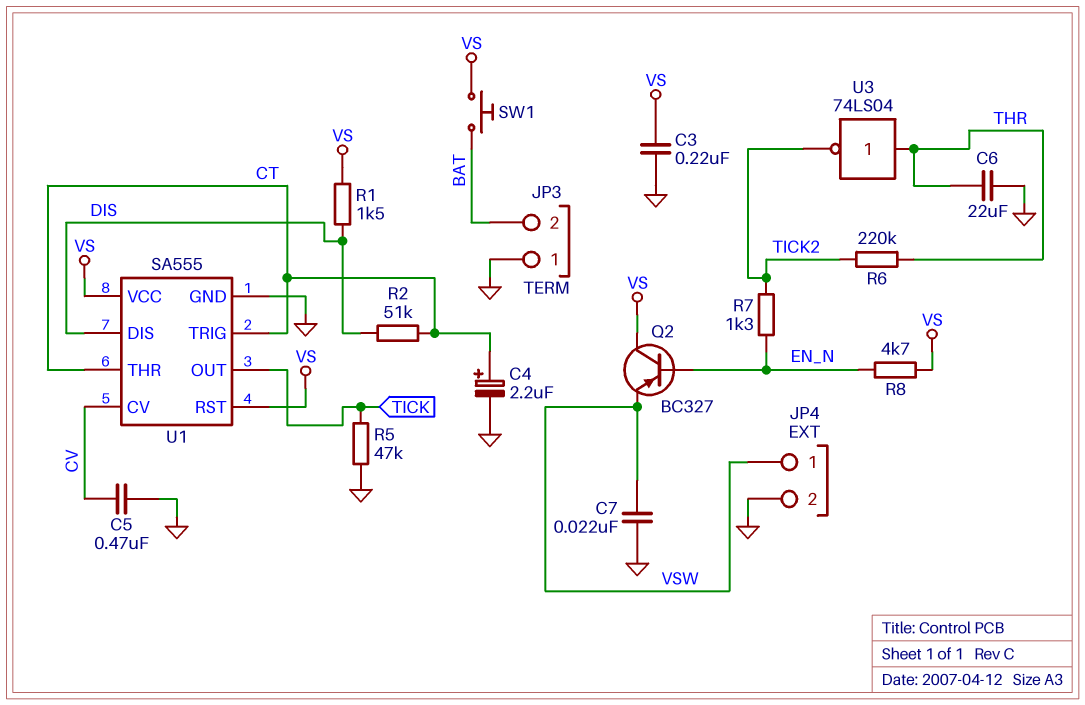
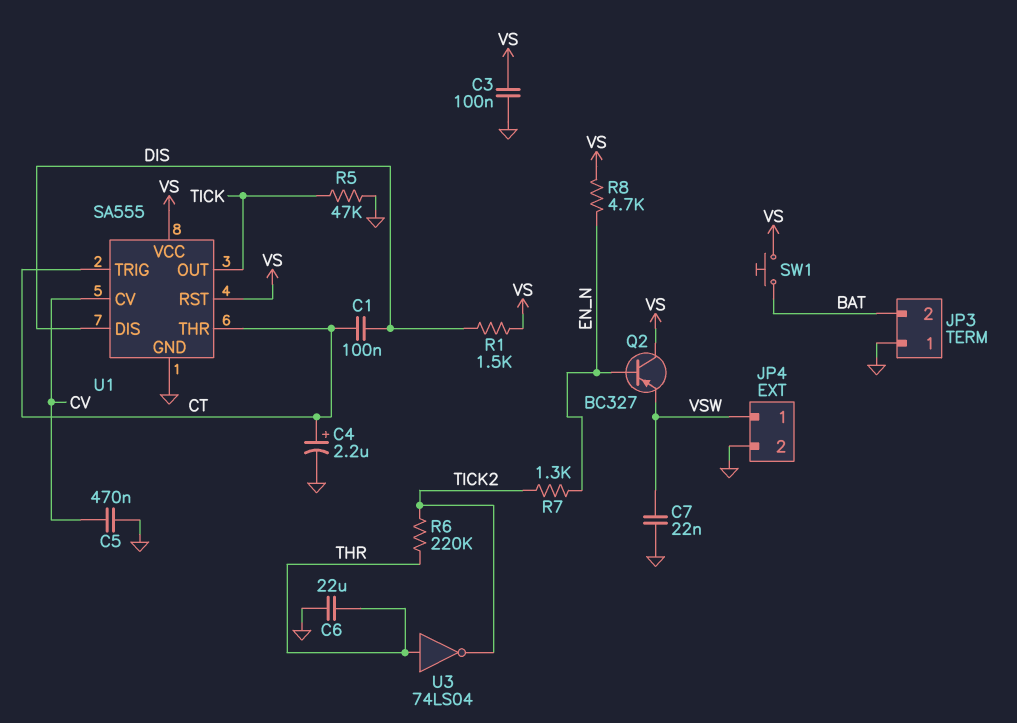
C1: none -> 100nF (CT, DIS)
C3: 220nF (GND, VS) -> 100nF (GND, VS)
R2: 51k (CT, DIS) -> none

